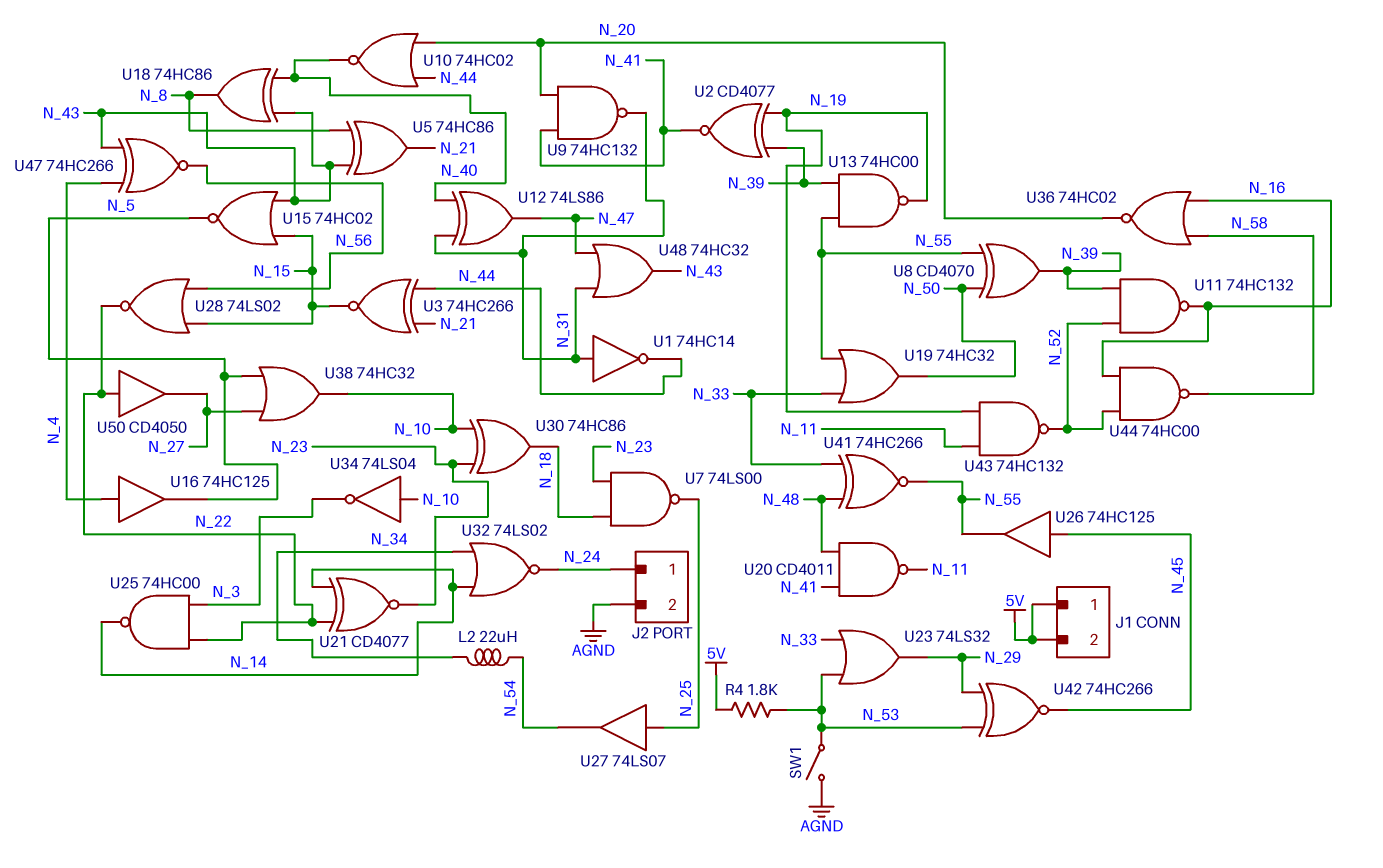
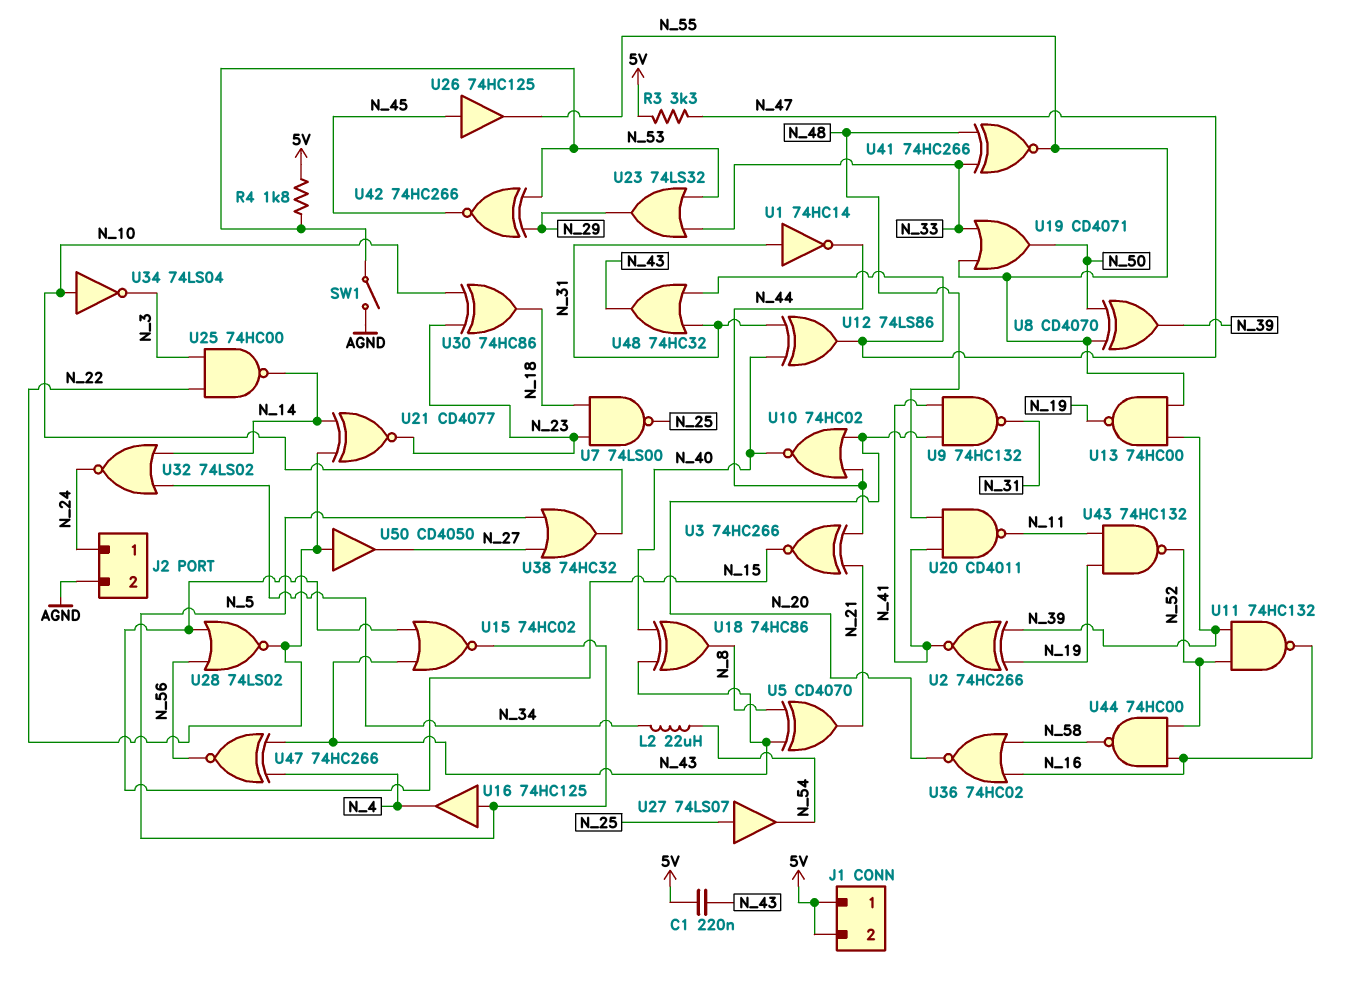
C1: none -> 220nF (5V, N_43)
R3: none -> 3.3k (5V, N_47)
U2: XNOR CD4077 (in N_19, in N_39, out N_41) -> XNOR 74HC266 (in N_19, in N_39, out N_41)
U5: XOR 74HC86 (in N_8, in N_43, out N_21) -> XOR CD4070 (in N_8, in N_43, out N_21)
U16: buffer 74HC125 (in N_4, out N_5) -> buffer 74HC125 (in N_5, out N_4)
U19: OR 74HC32 (in N_33, in N_55, out N_50) -> OR CD4071 (in N_33, in N_55, out N_50)

